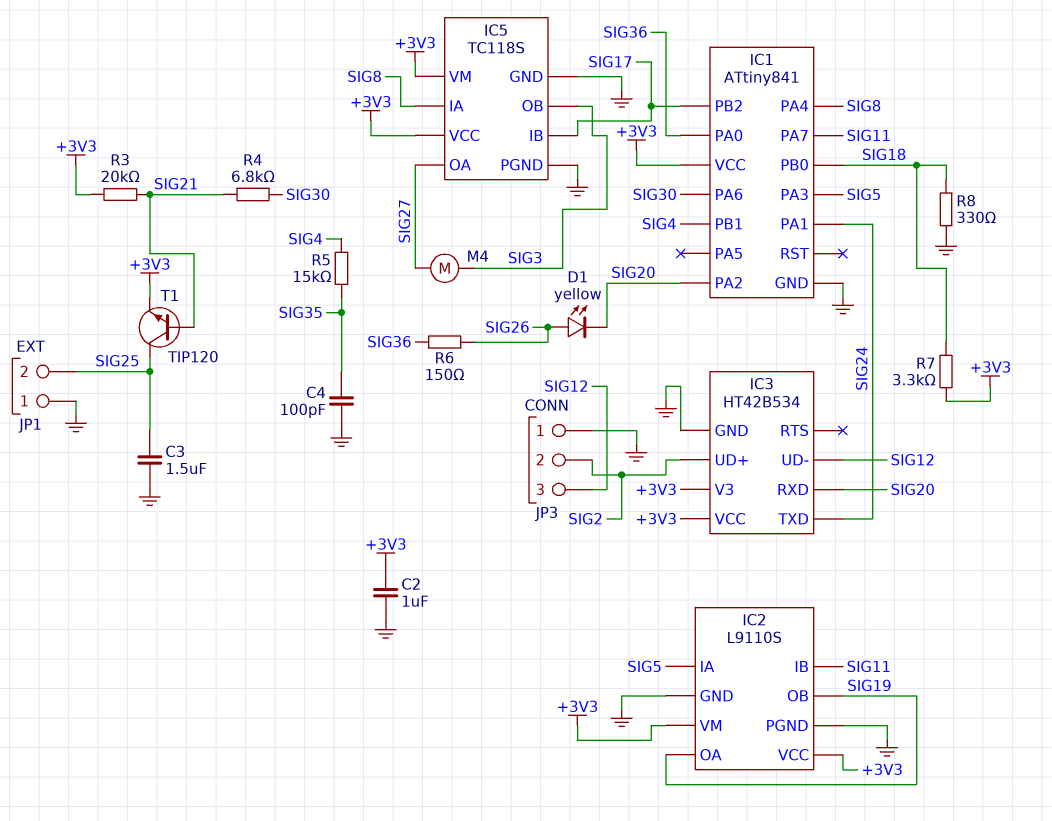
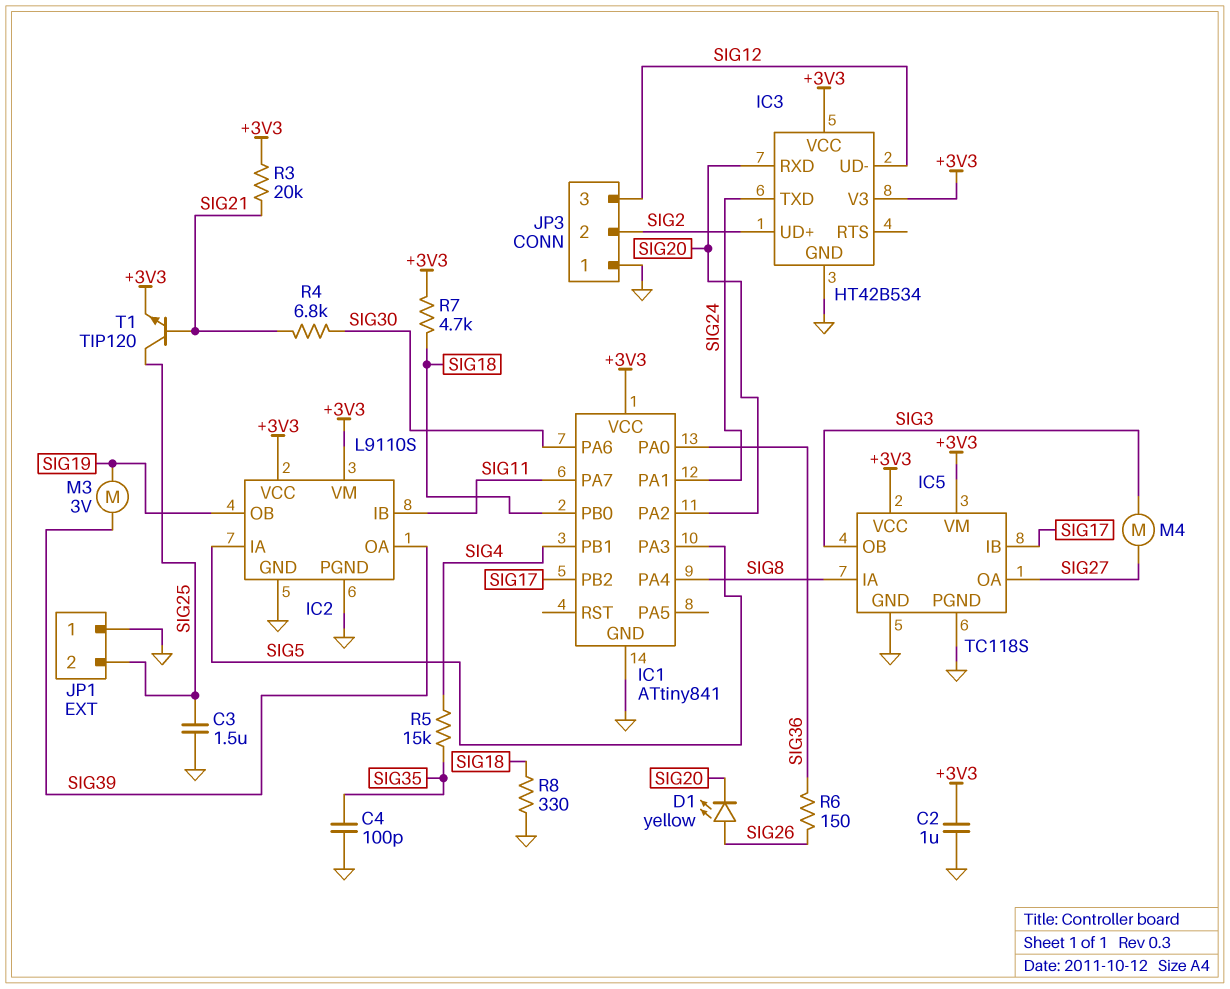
IC2 pin OA: SIG19 -> SIG39
M3: none -> motor 3V (SIG19, SIG39)
R7: 3.3k (+3V3, SIG18) -> 4.7k (+3V3, SIG18)

